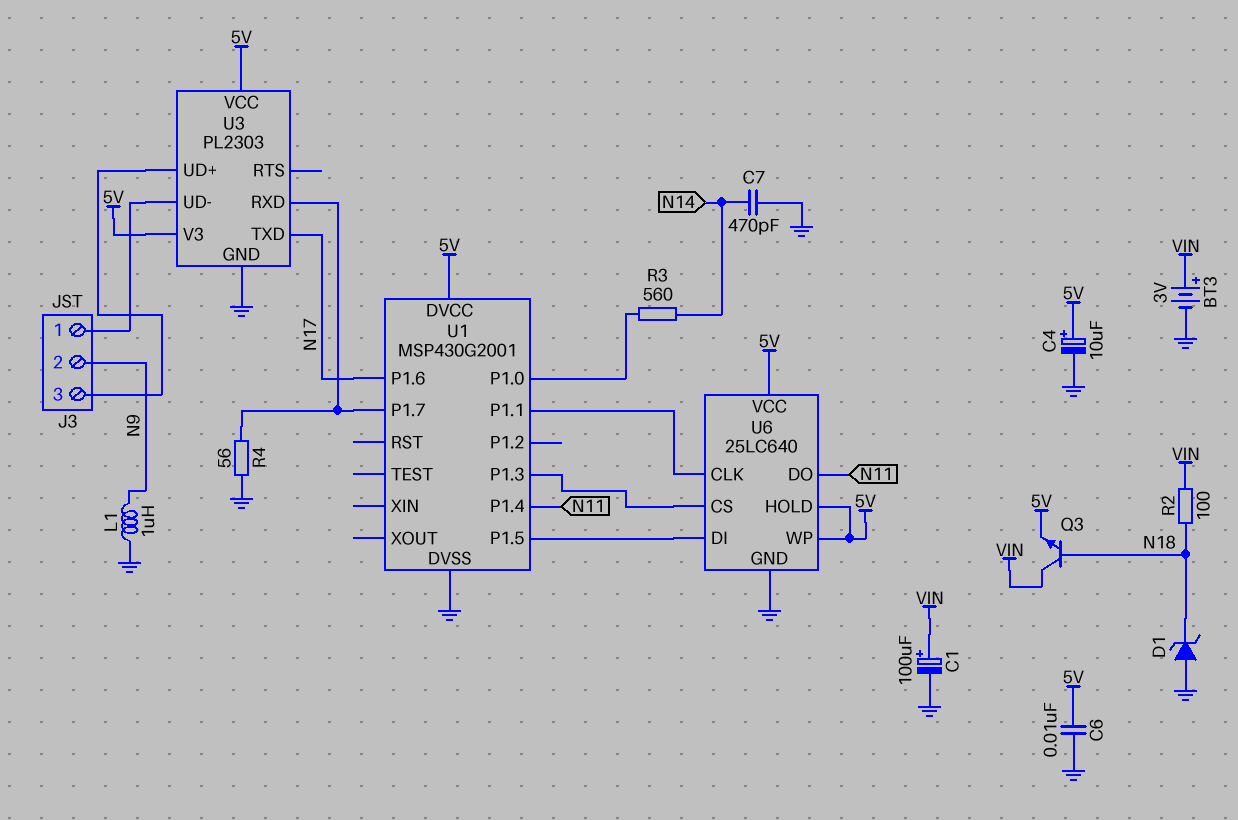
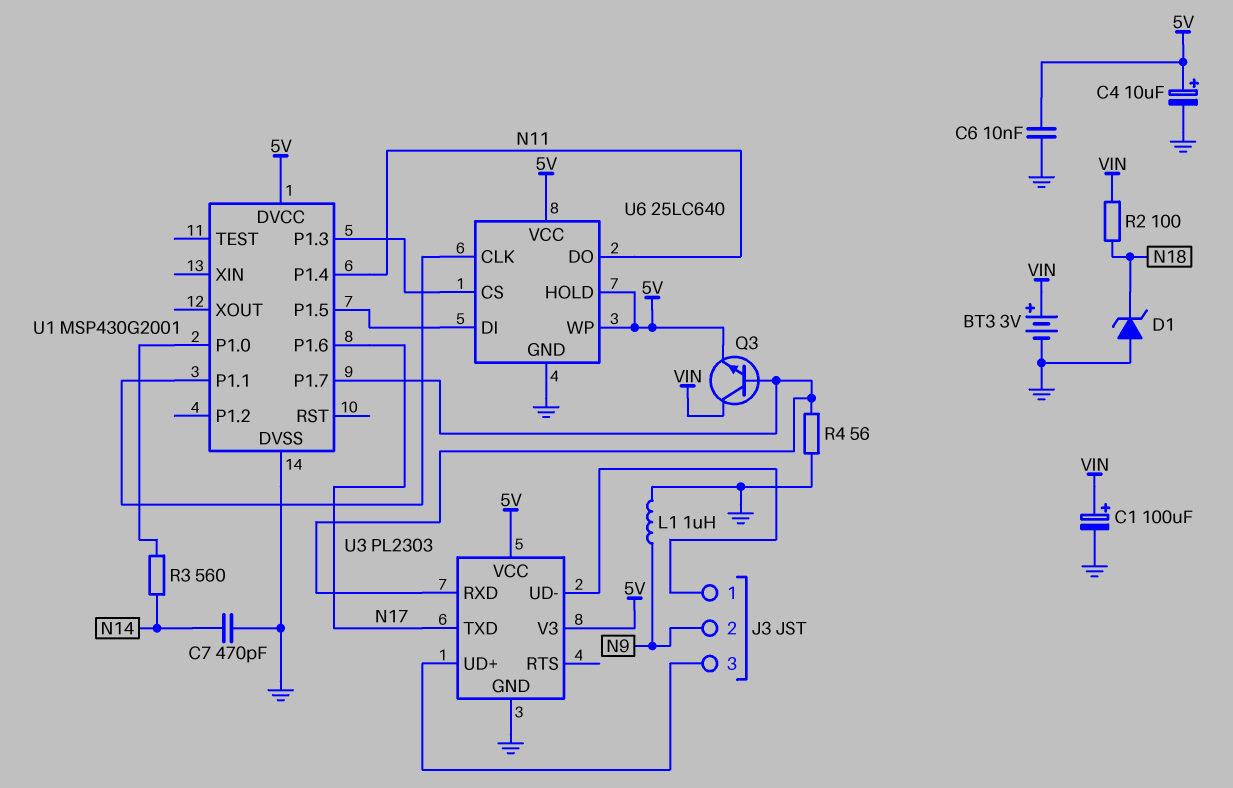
Q3: NPN (B N18, C VIN, E 5V) -> NPN (B U1/P1.7, C VIN, E 5V)

